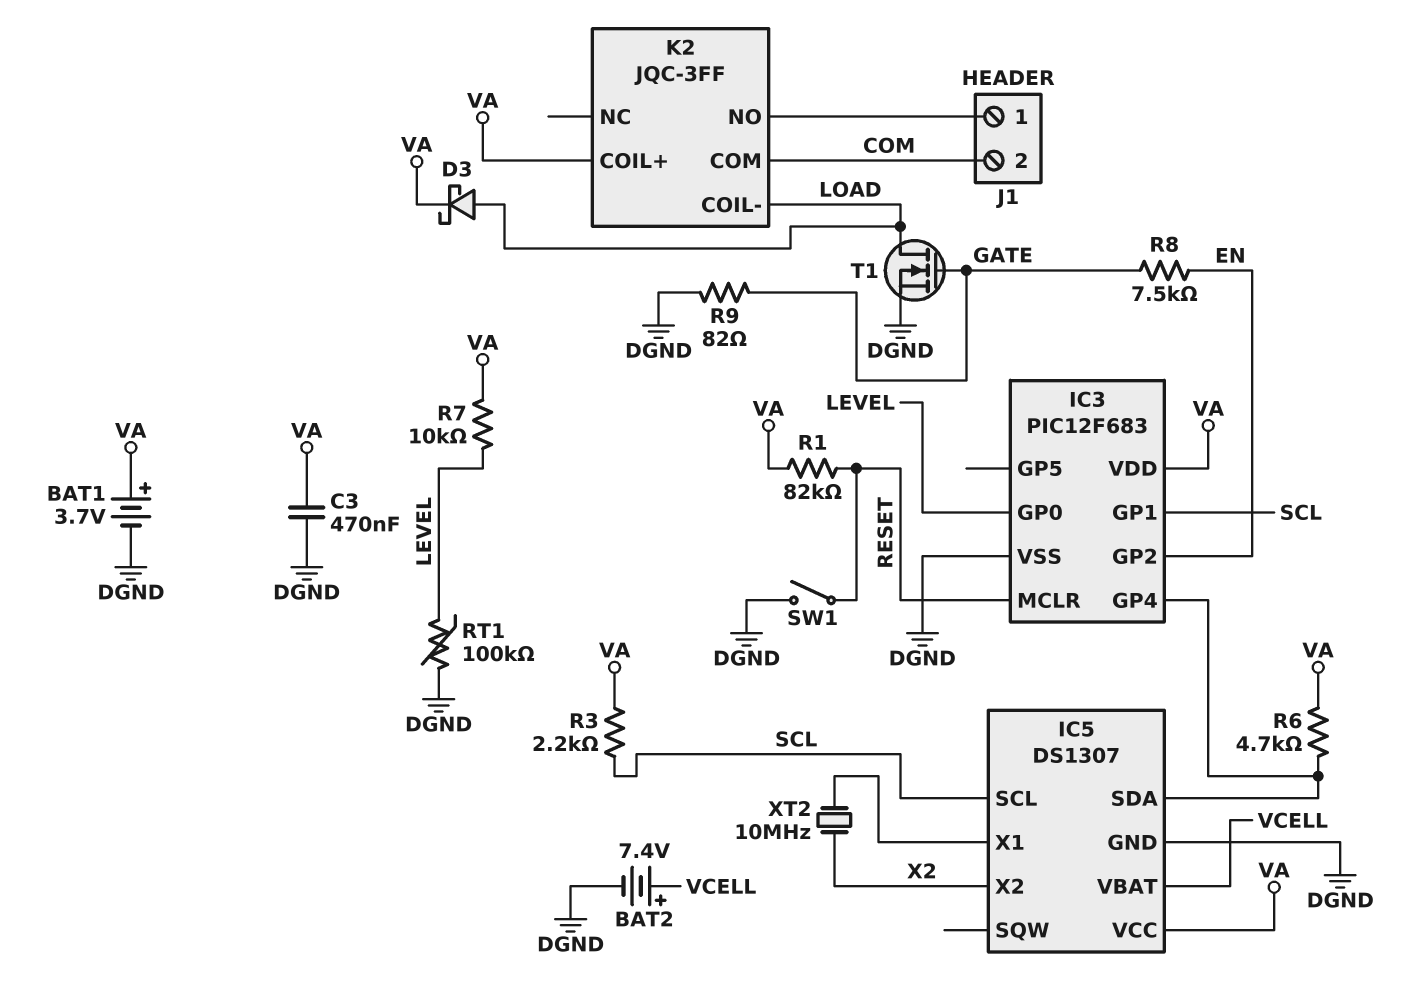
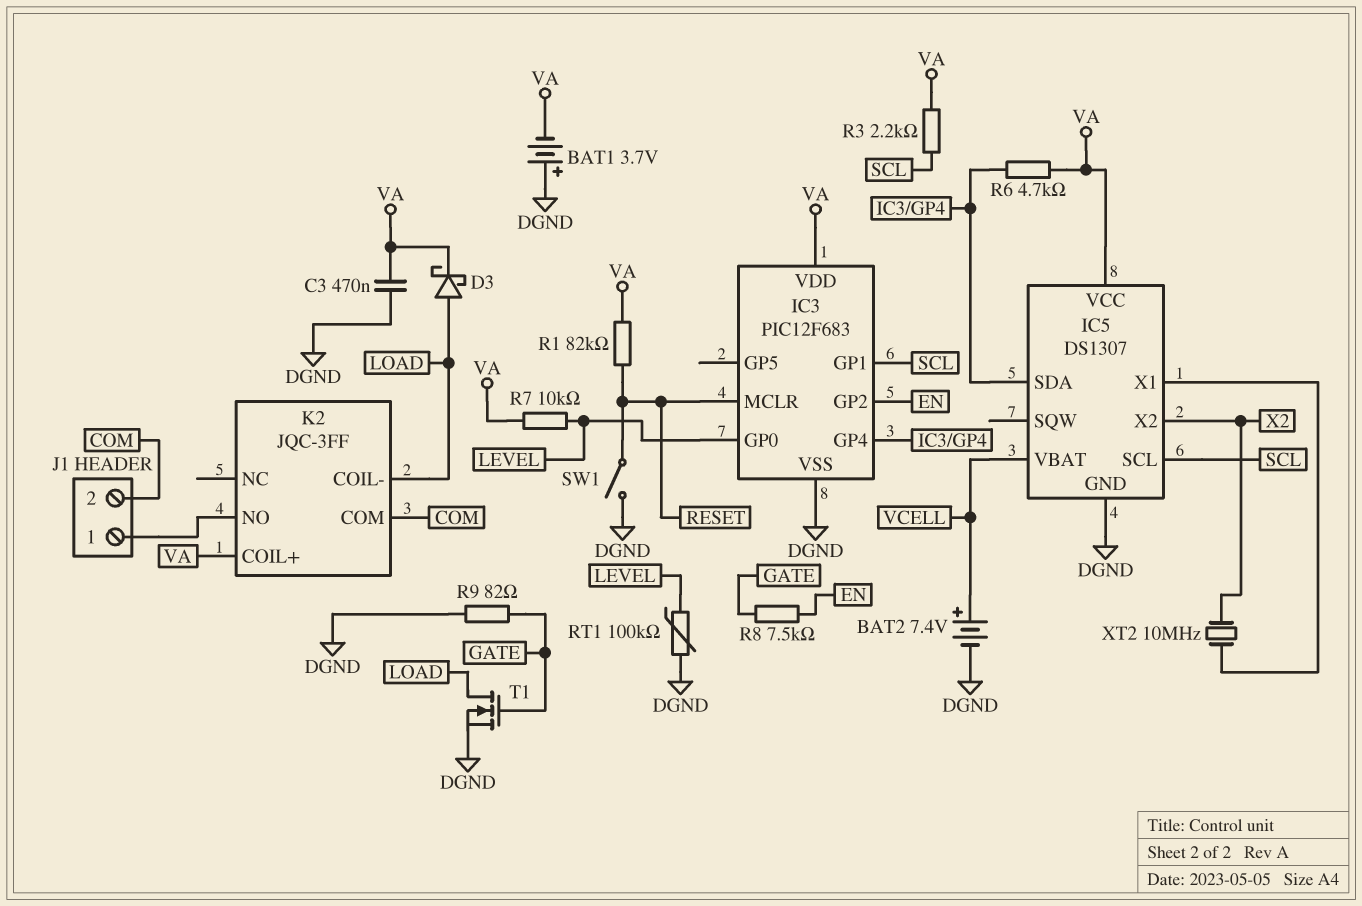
BAT1: 3.7V (plus VA, minus DGND) -> 3.7V (plus DGND, minus VA)

